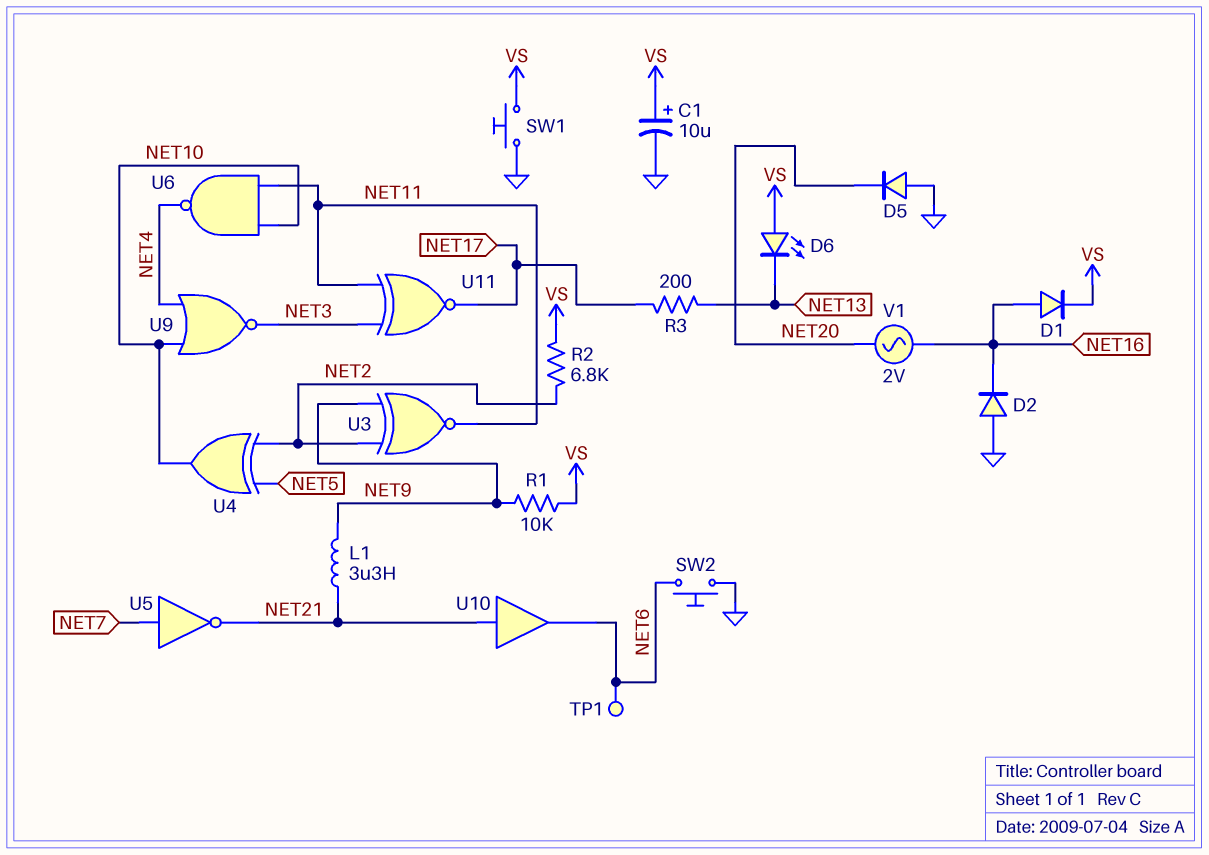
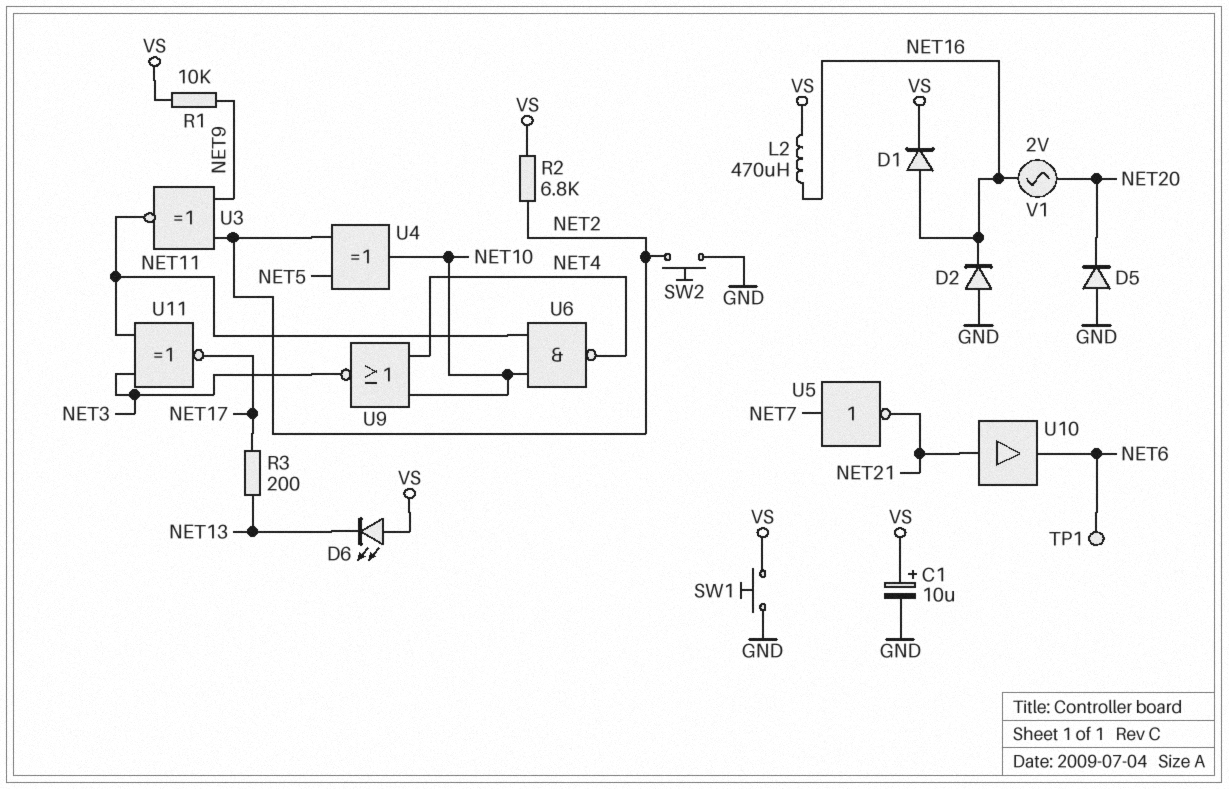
L1: 3.3uH (NET9, NET21) -> none
L2: none -> 470uH (NET16, VS)
SW2: button (GND, NET6) -> button (GND, NET2)

